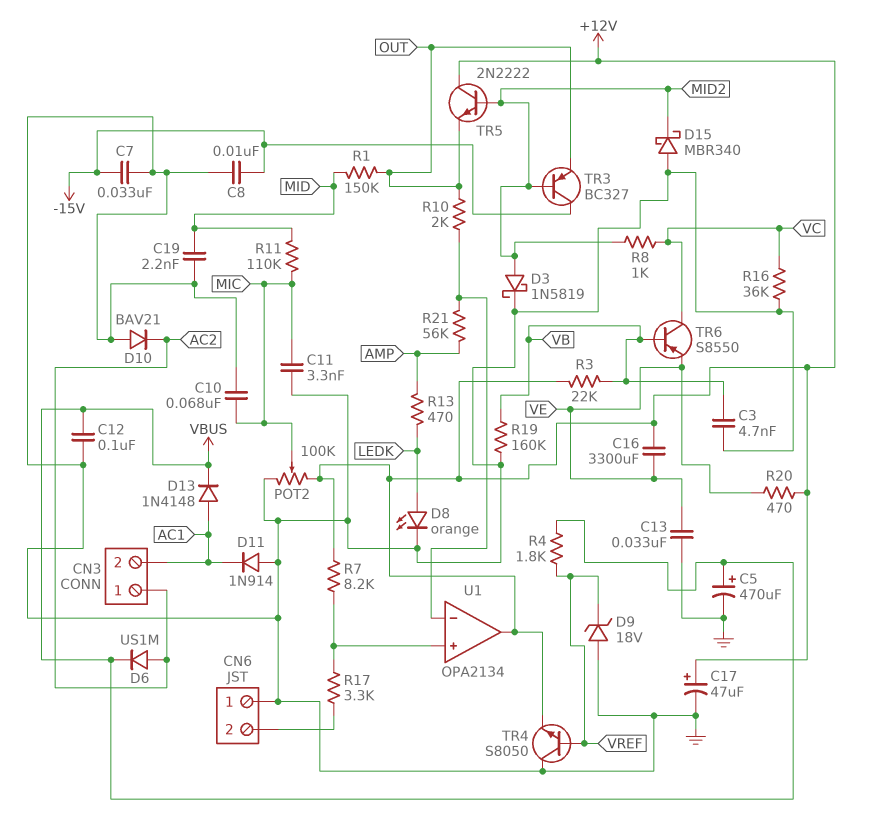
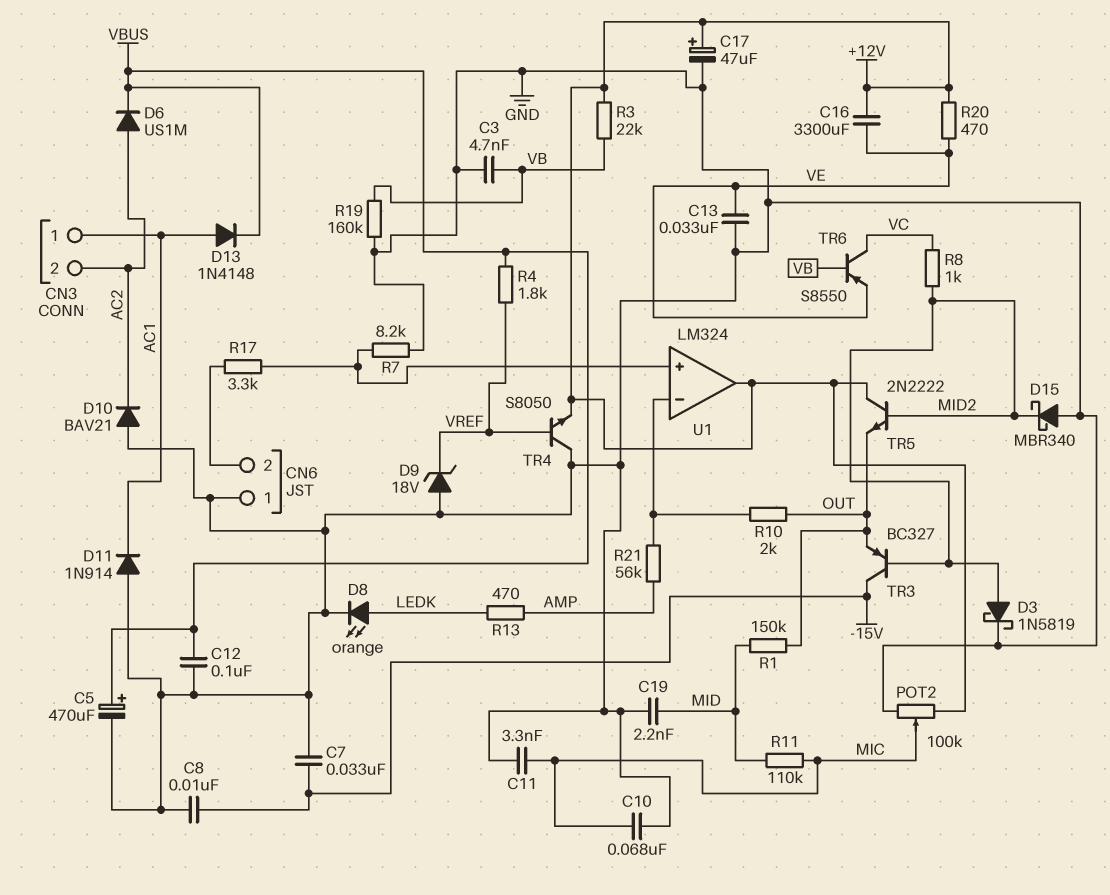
CN3 pin 1: AC2 -> AC1
CN3 pin 2: AC1 -> AC2
R7: 8.2k (+12V, U1/in+) -> 8.2k (GND, U1/in+)
R16: 36k (GND, VC) -> none
U1: OPA2134 -> LM324

